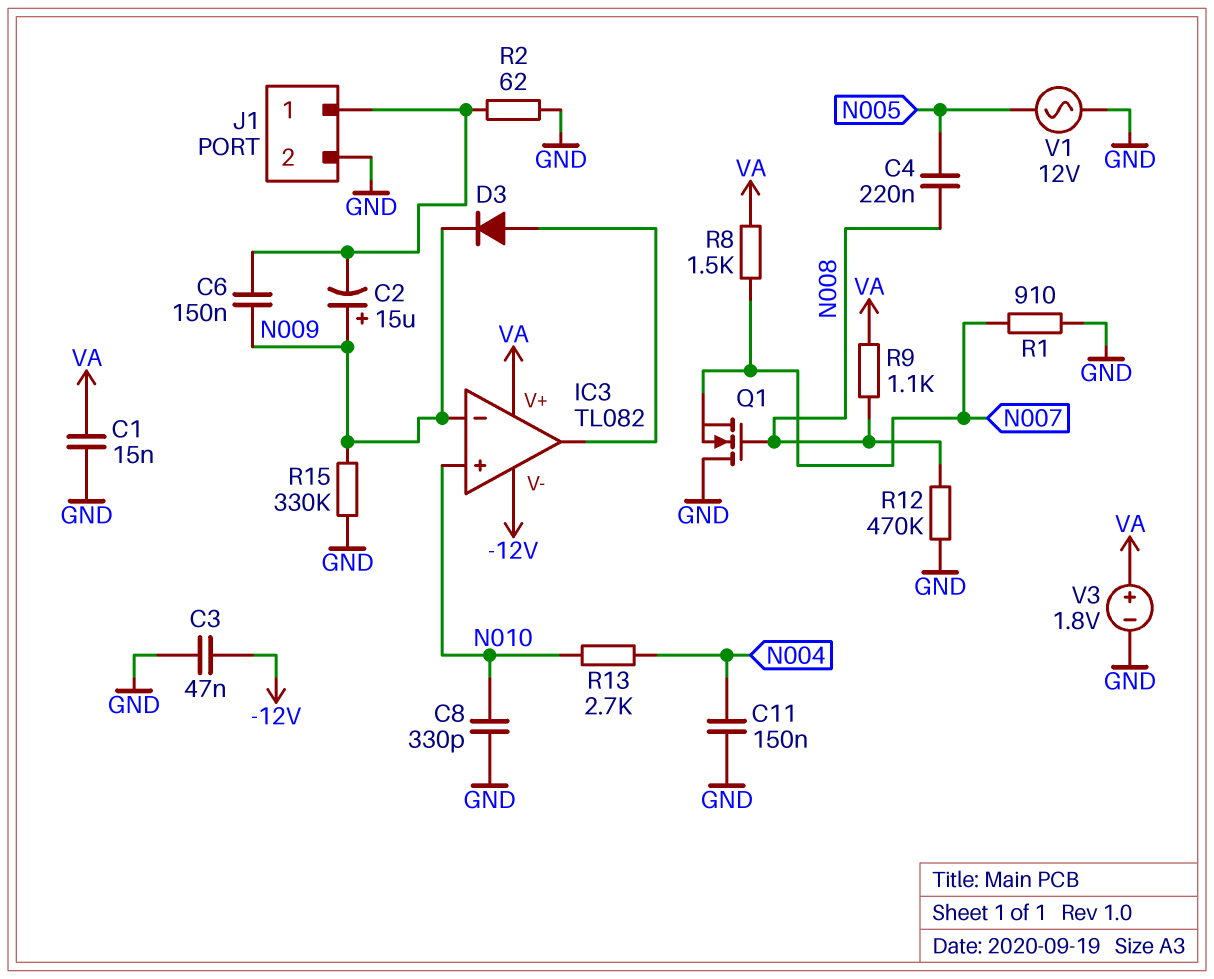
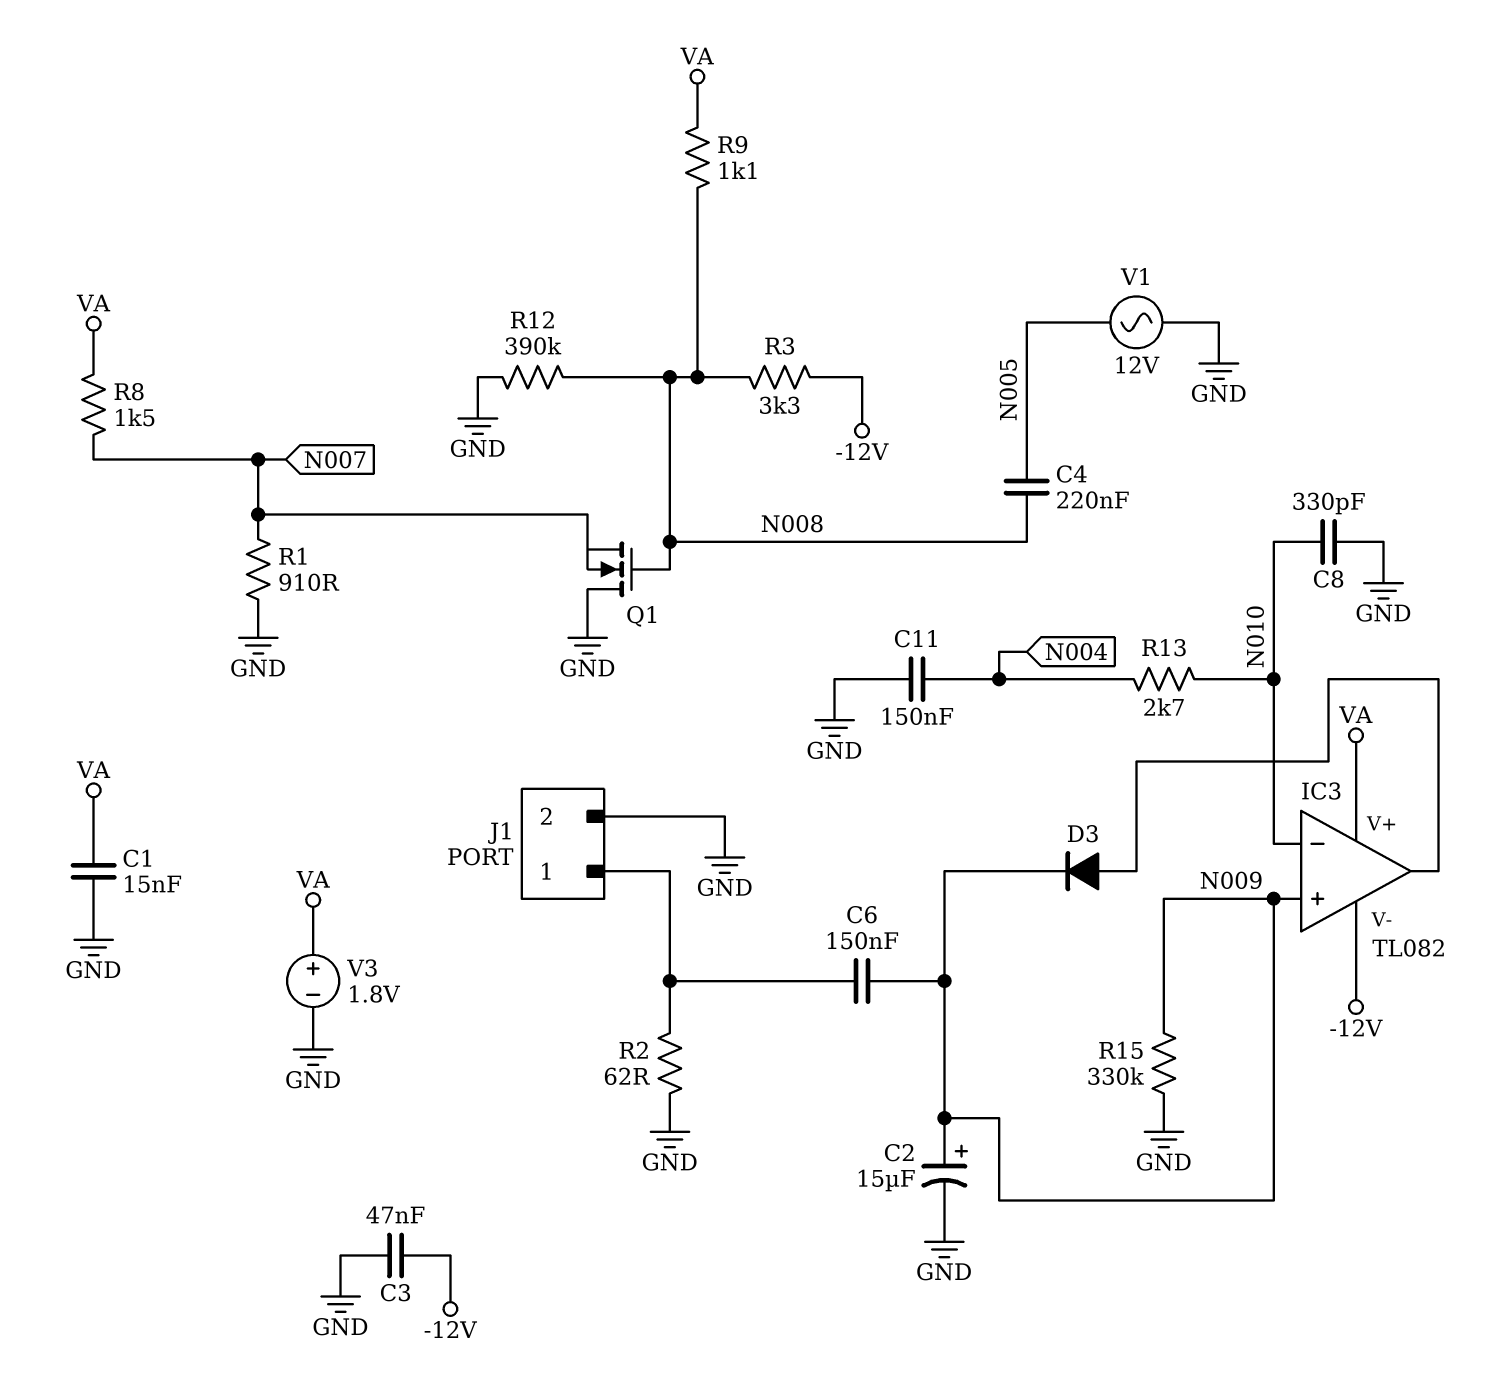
C2: 15uF (plus N009, minus J1/1) -> 15uF (plus N009, minus GND)
IC3 pin in+: N010 -> N009
IC3 pin in-: N009 -> N010
R3: none -> 3.3k (-12V, N008)
R12: 470k (GND, N008) -> 390k (GND, N008)

